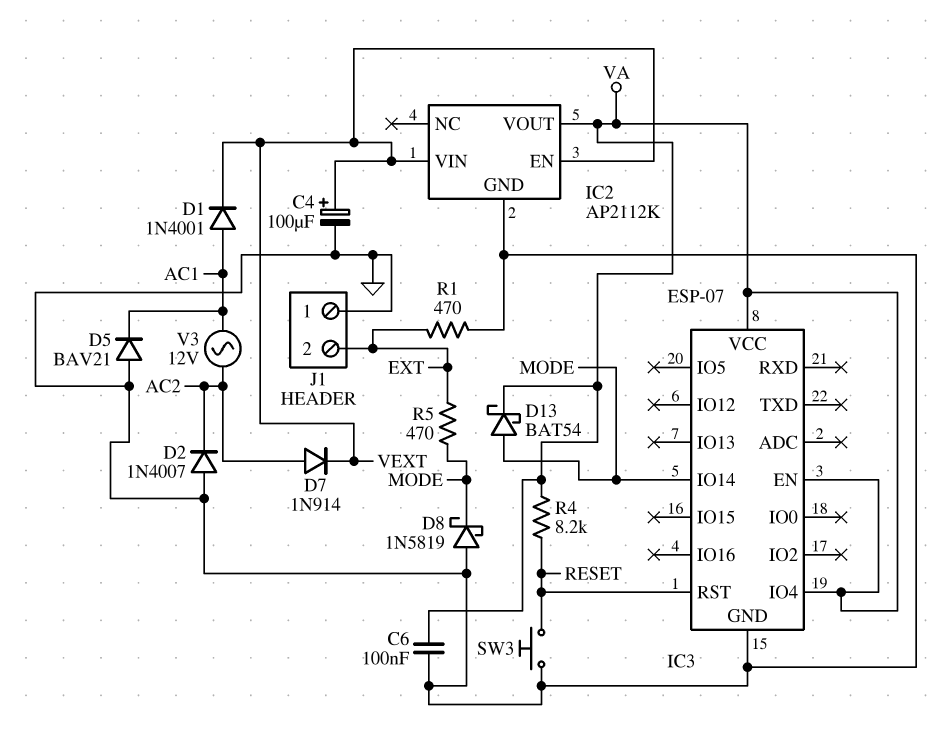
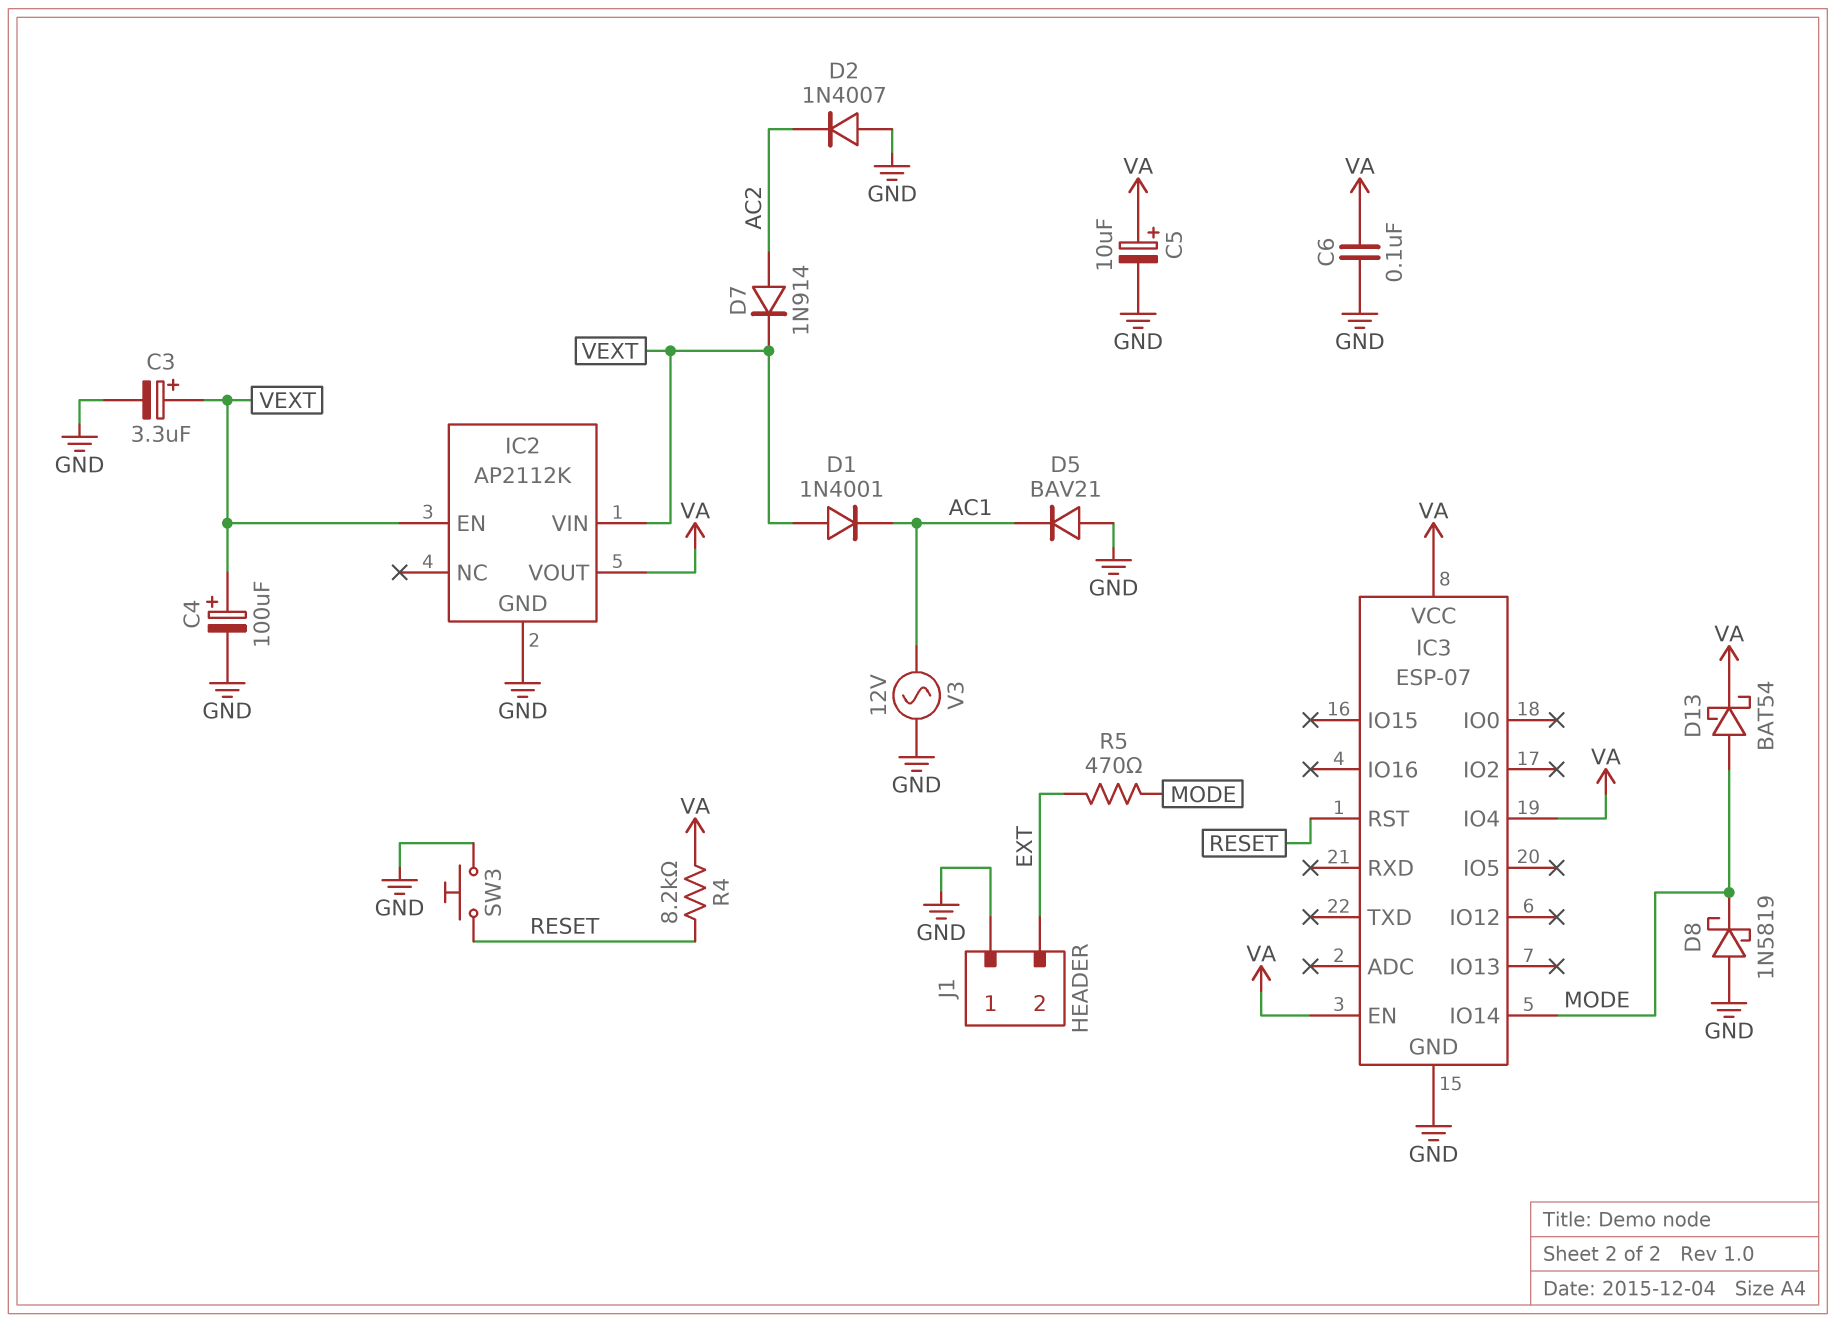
C3: none -> 3.3uF (plus VEXT, minus GND)
C5: none -> 10uF (plus VA, minus GND)
D1: diode 1N4001 (A AC1, K VEXT) -> diode 1N4001 (A VEXT, K AC1)
R1: 470 (EXT, GND) -> none
V3: AC 12V (AC1, AC2) -> AC 12V (AC1, GND)

